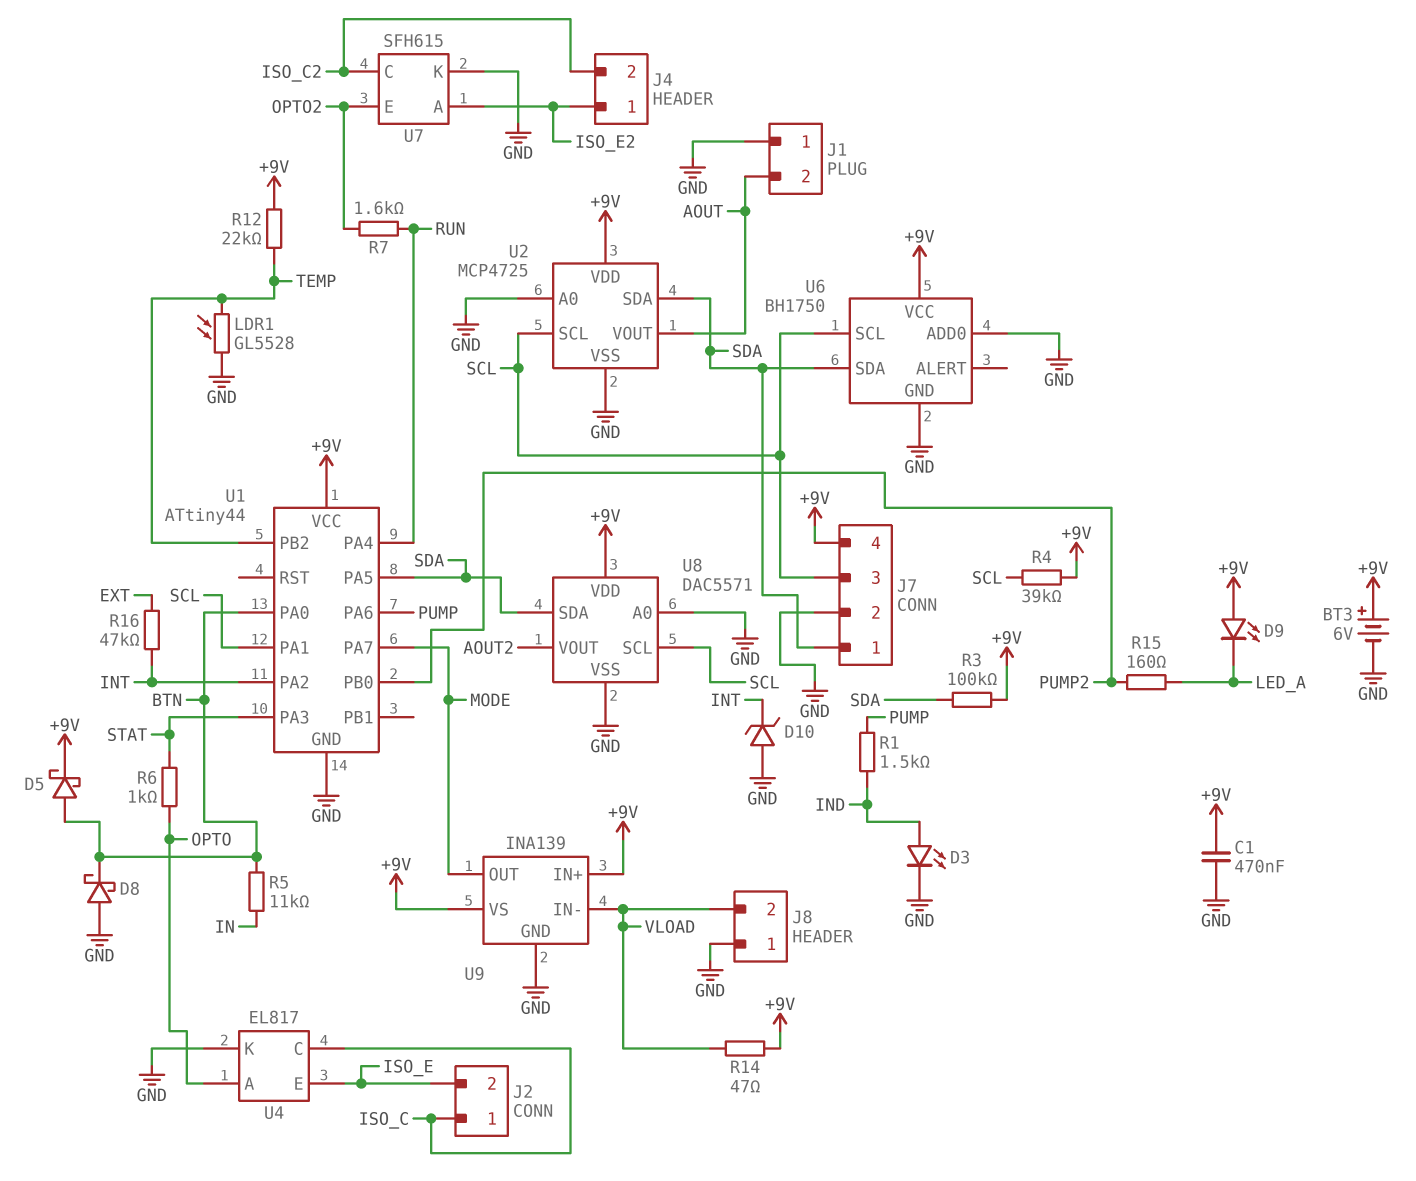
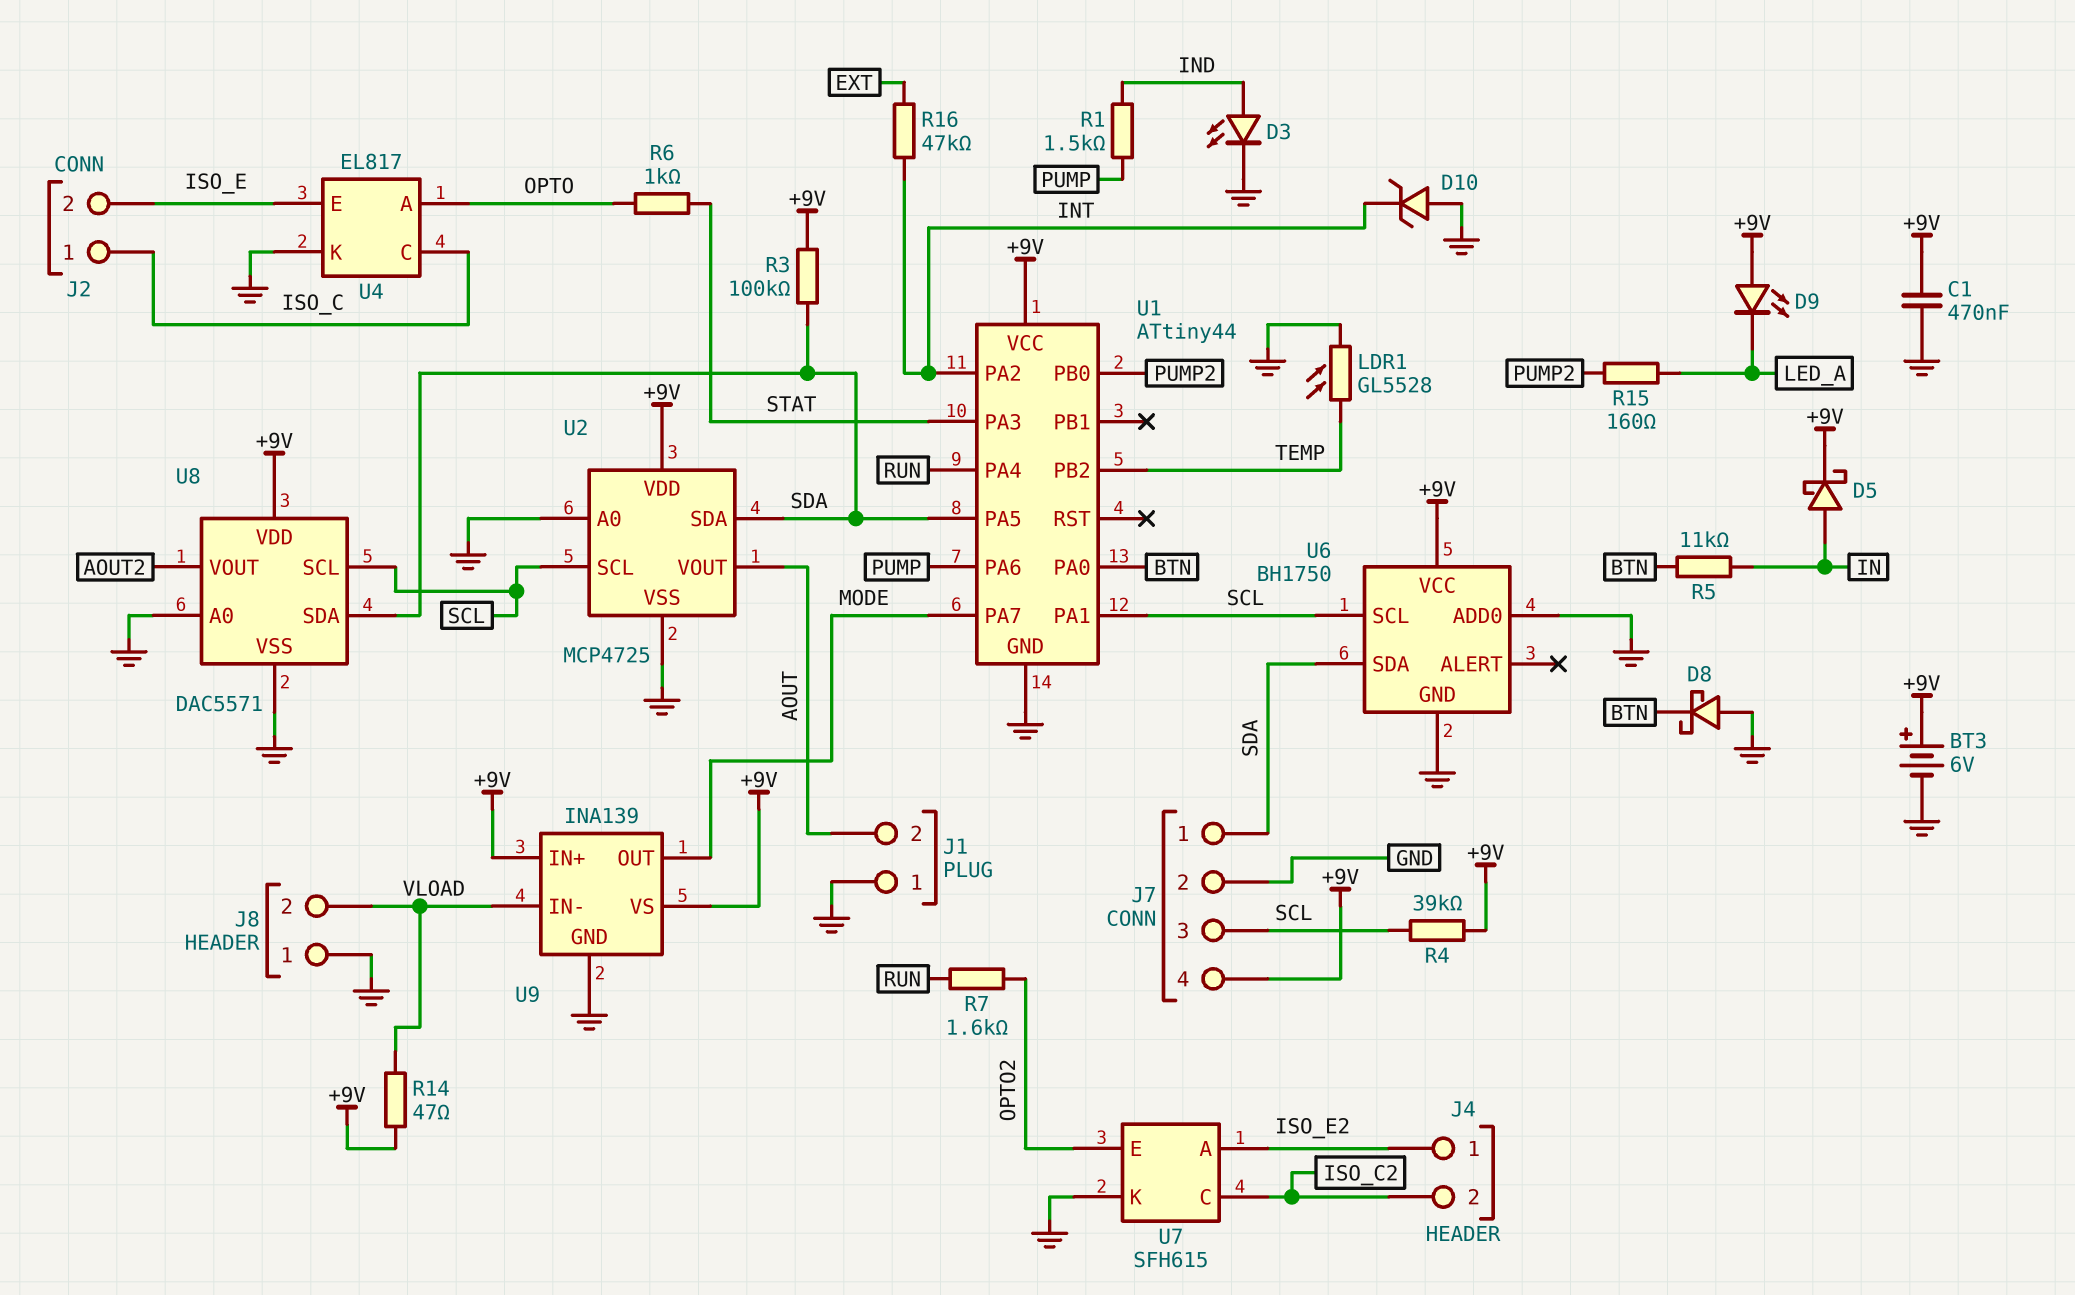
D5: schottky (A BTN, K +9V) -> schottky (A IN, K +9V)
R12: 22k (+9V, TEMP) -> none

